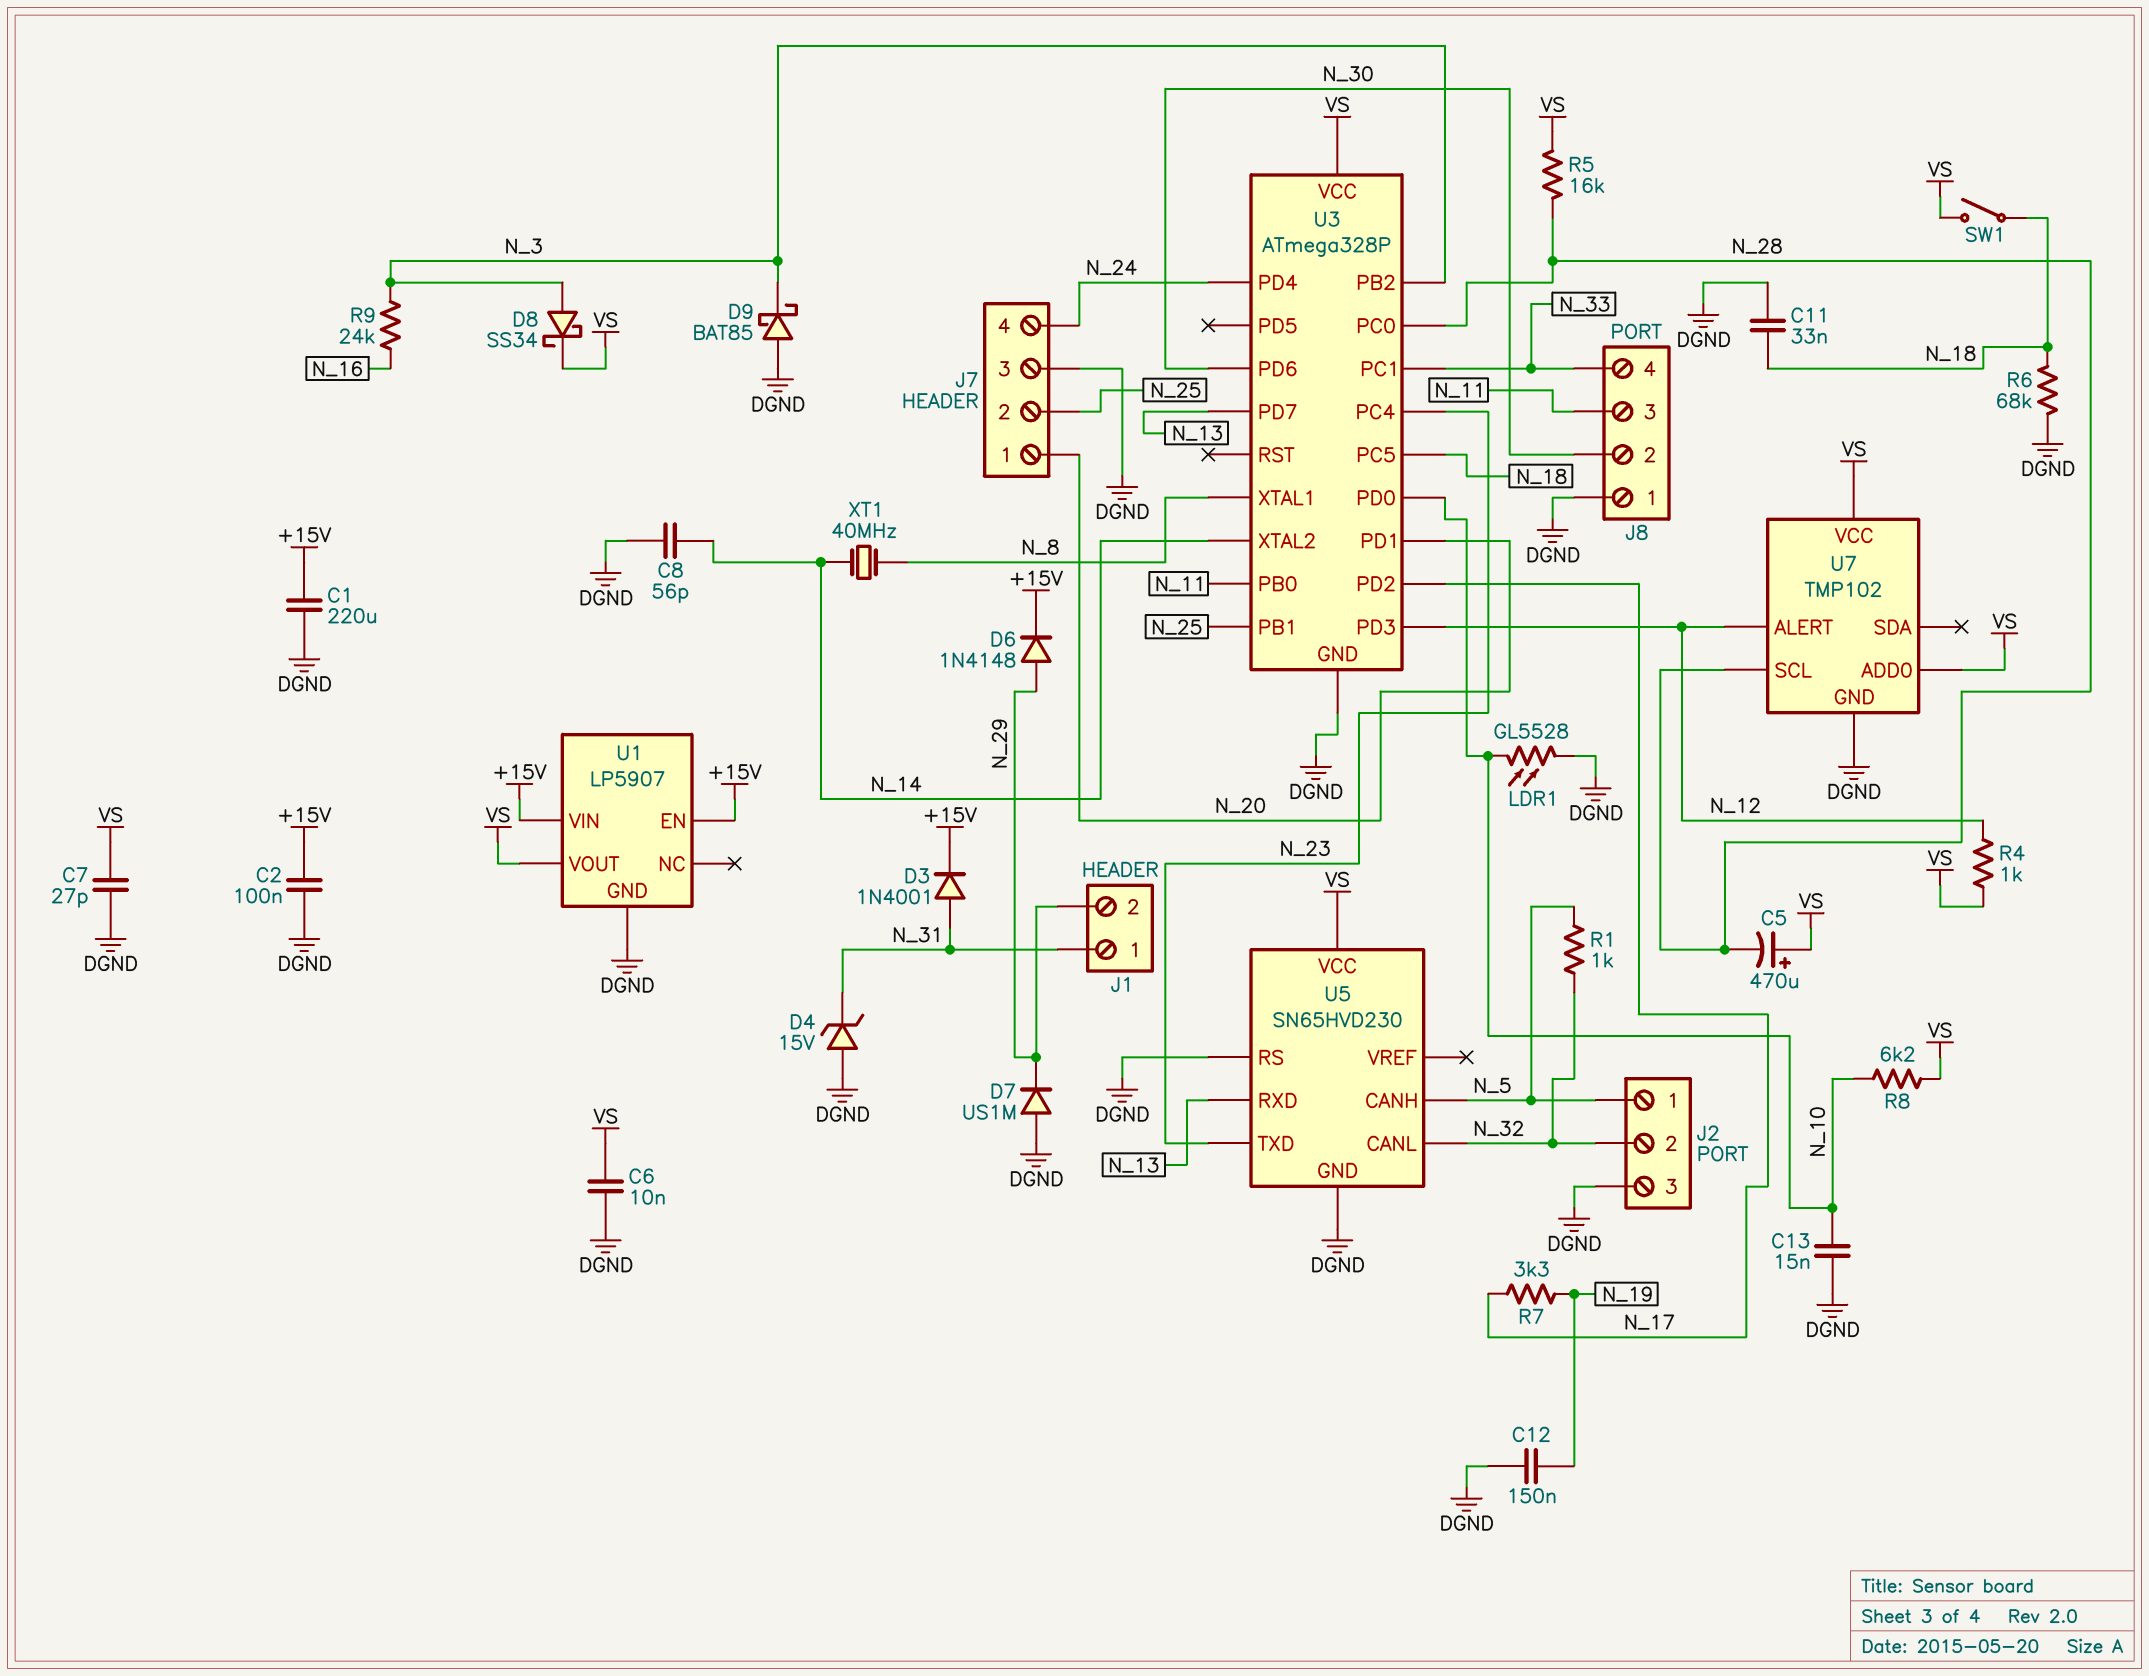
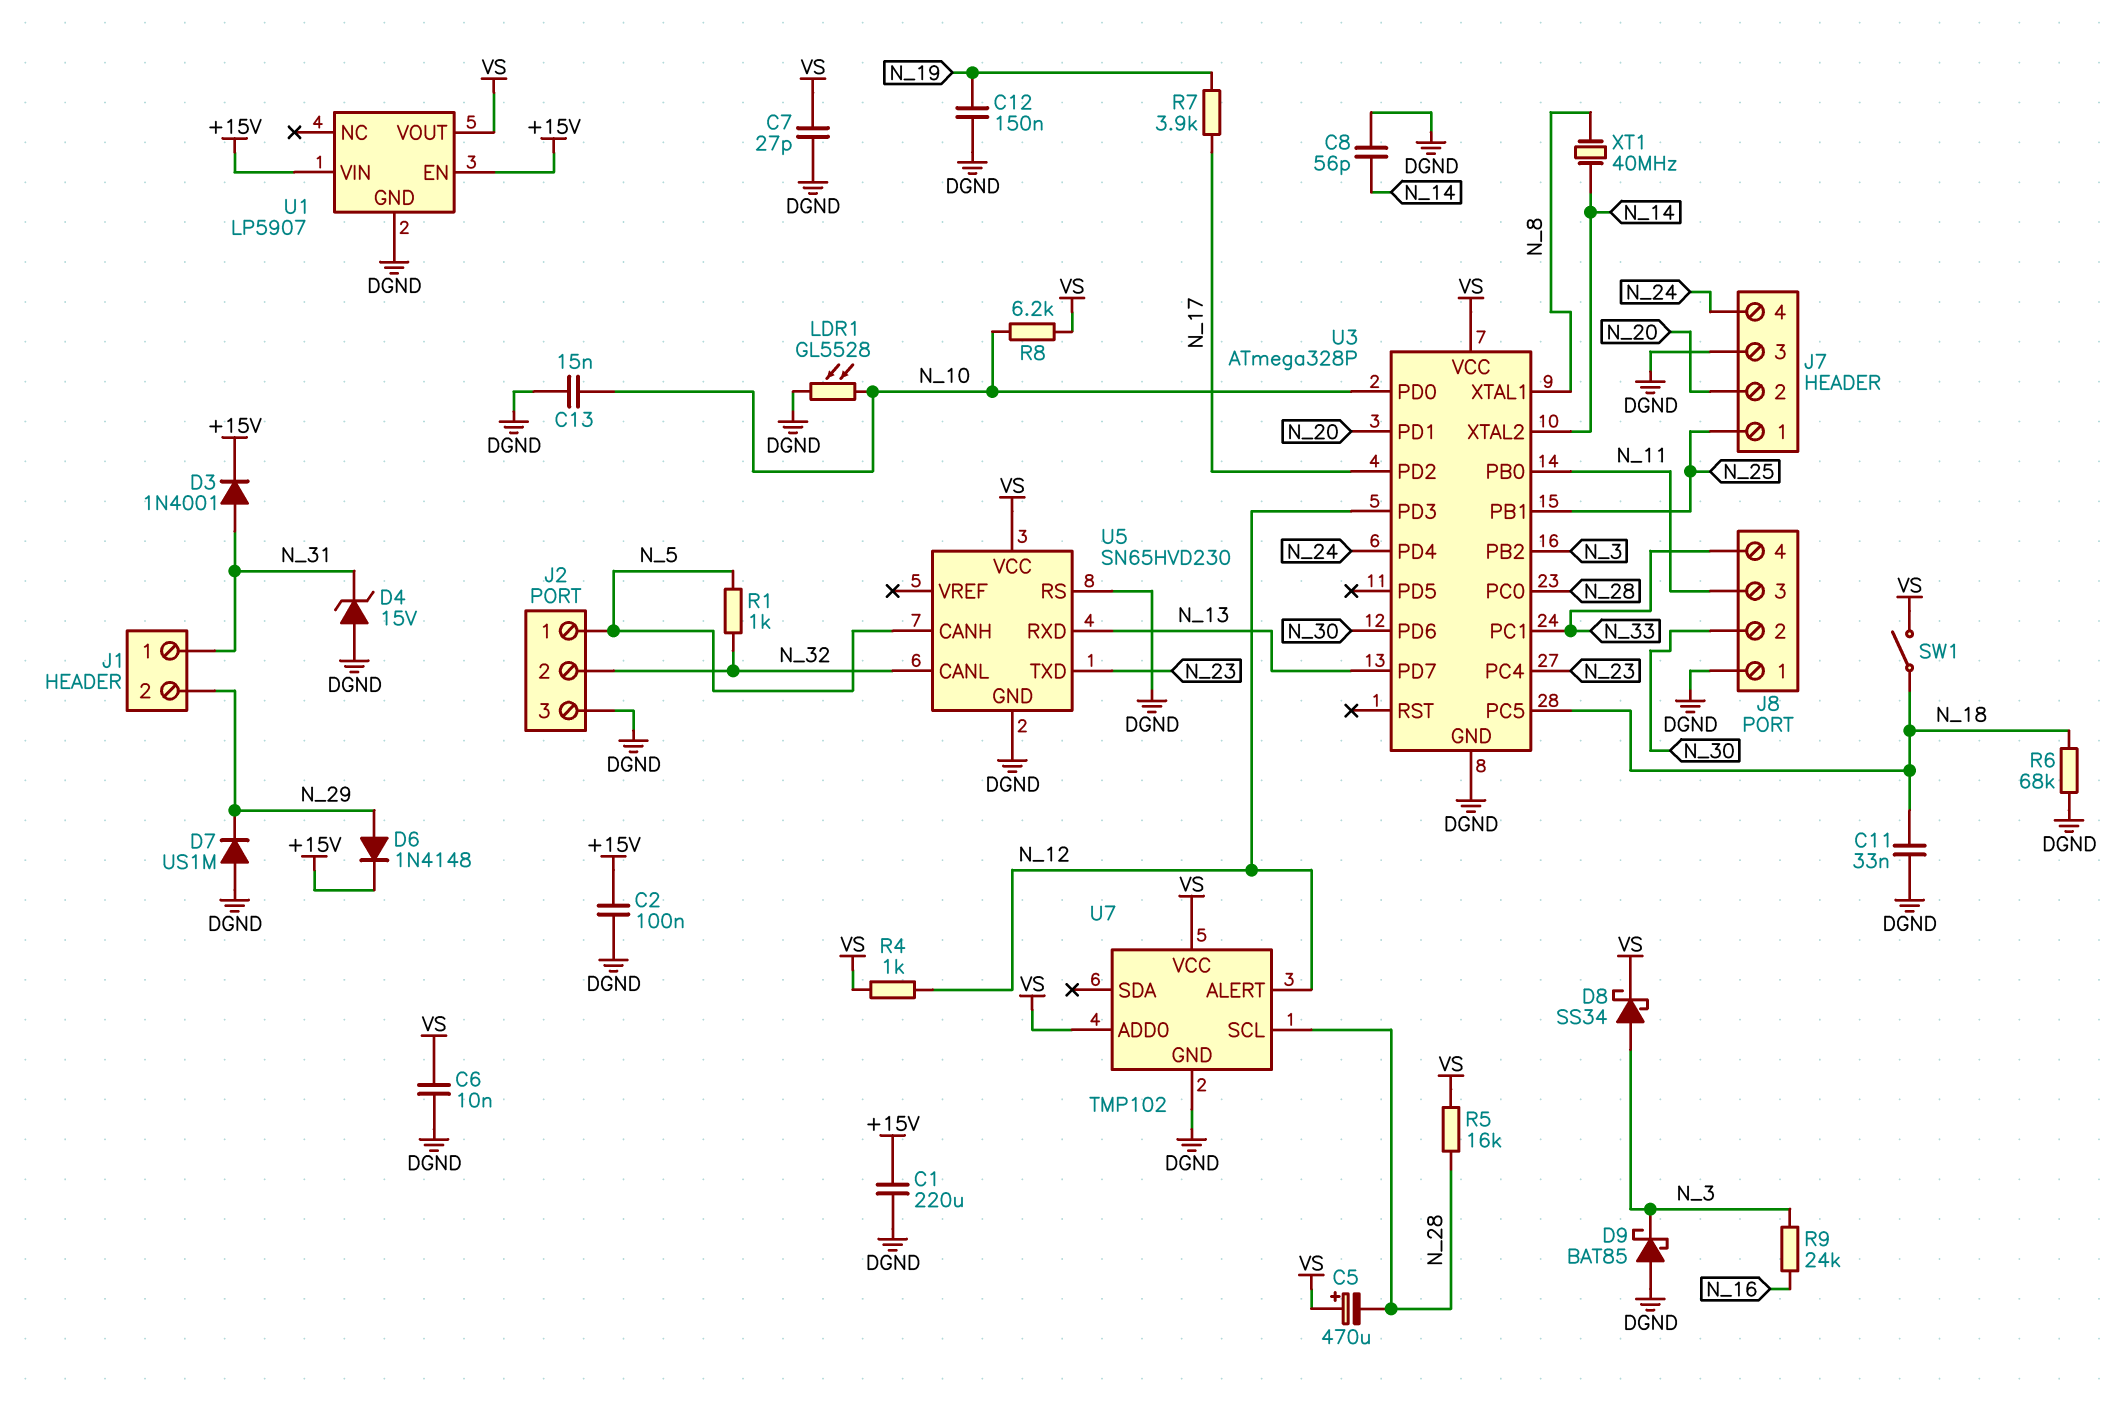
J7 pin 1: N_20 -> N_25
J7 pin 2: N_25 -> N_20
R7: 3.3k (N_17, N_19) -> 3.9k (N_17, N_19)

